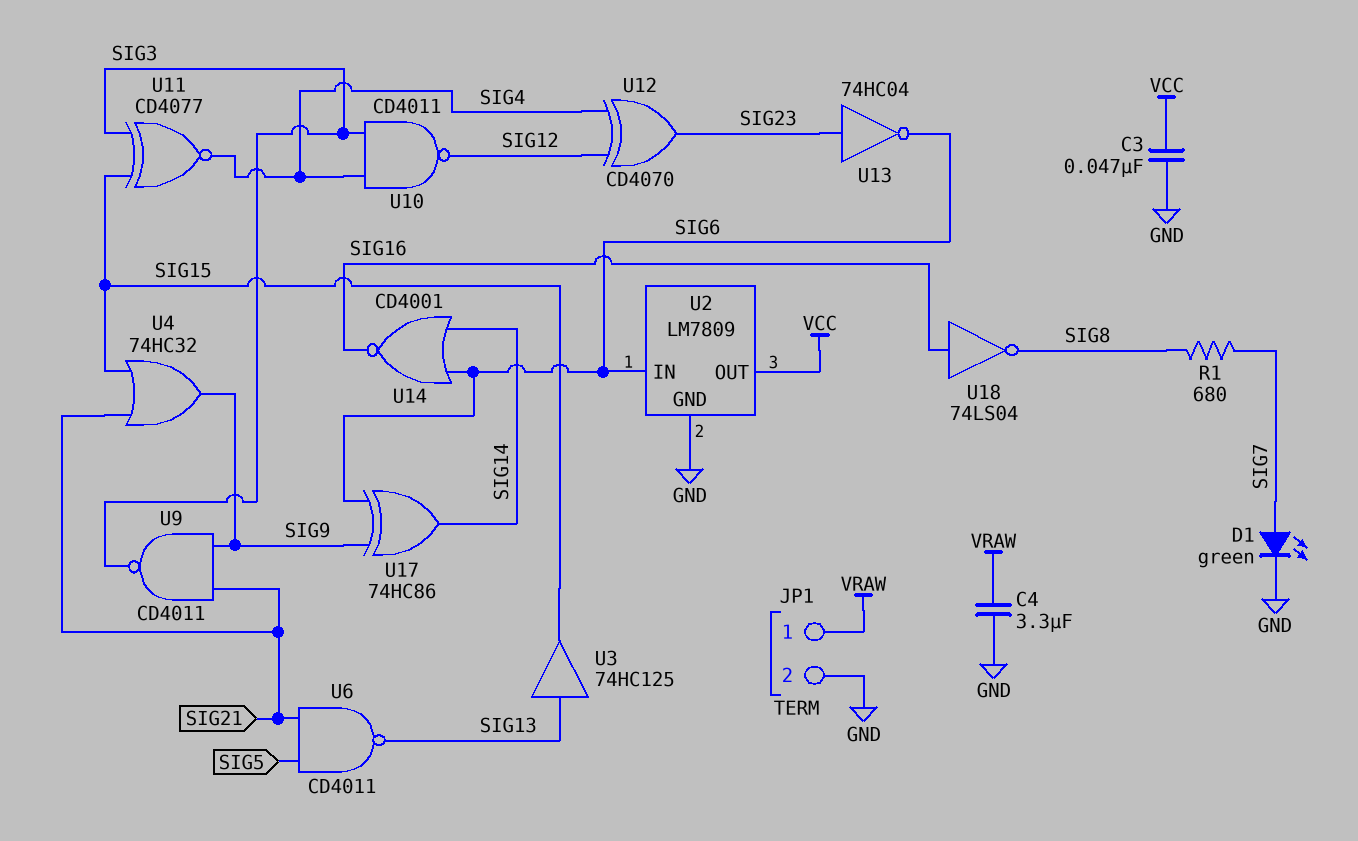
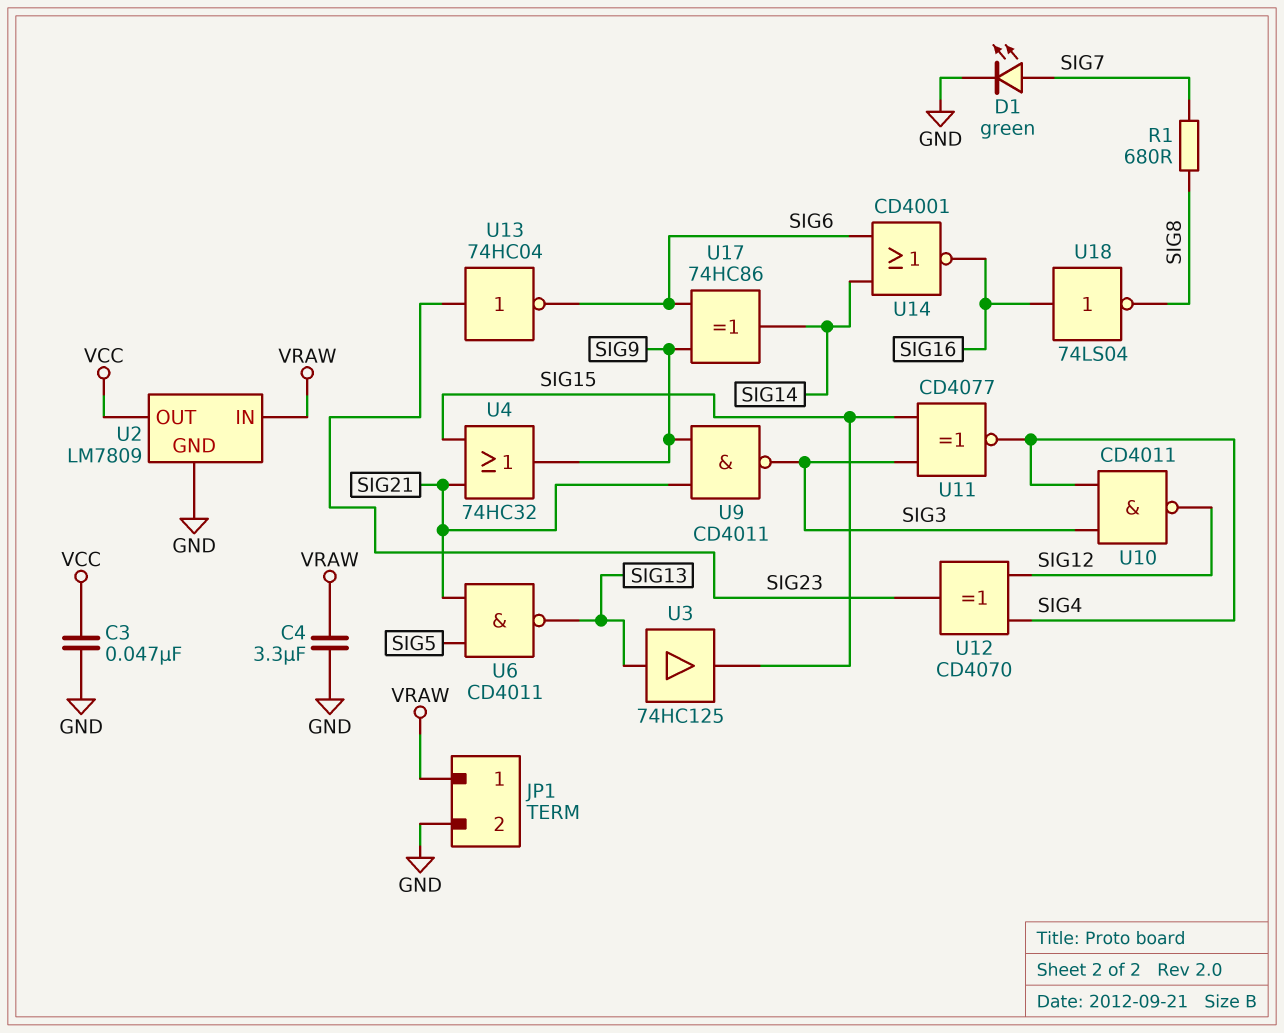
U2 pin IN: SIG6 -> VRAW

